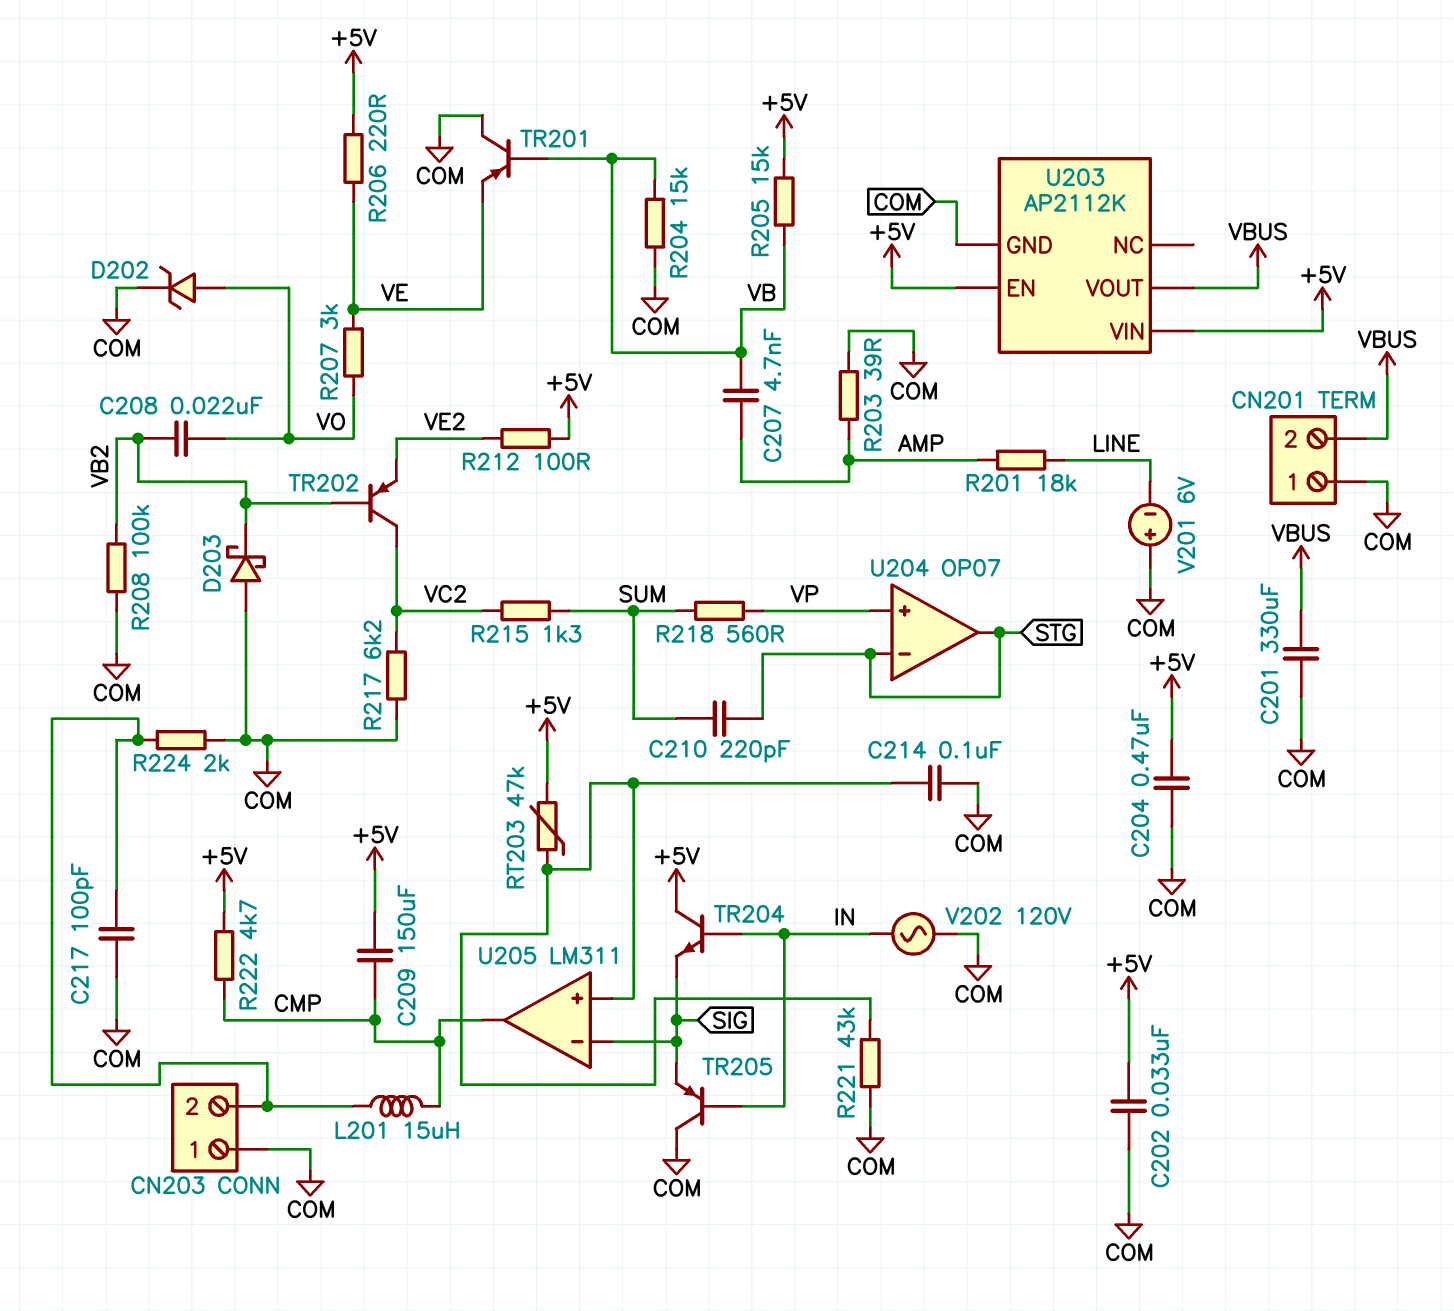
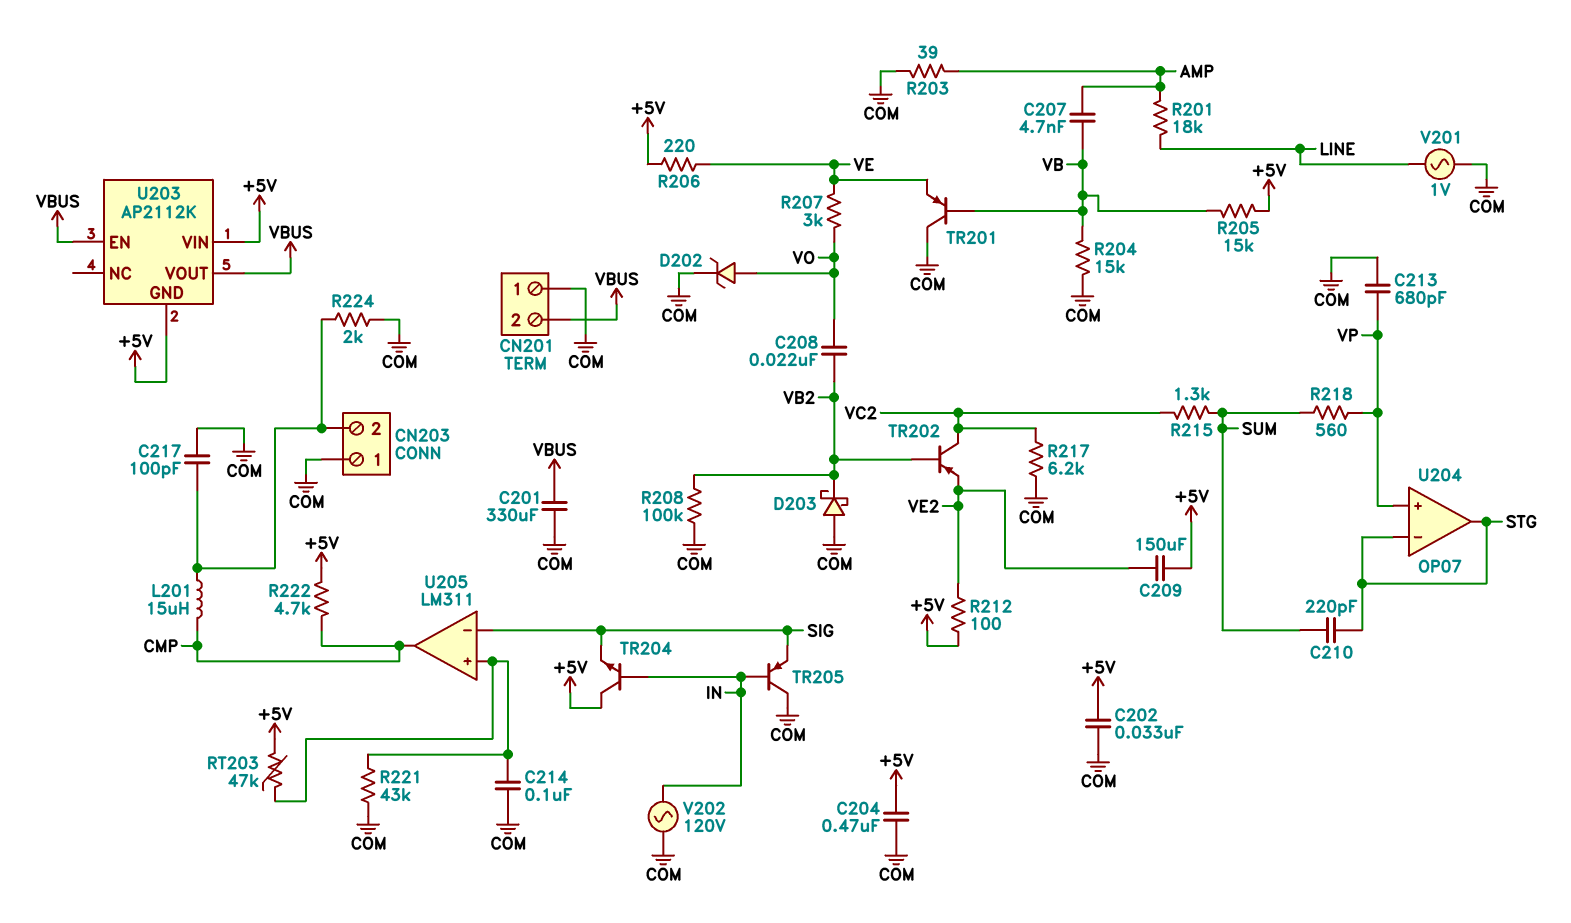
C209: 150uF (+5V, CMP) -> 150uF (+5V, VE2)
C213: none -> 680pF (COM, VP)
U203 pin EN: +5V -> VBUS
U203 pin GND: COM -> +5V
V201: 6V (plus COM, minus LINE) -> AC 1V (COM, LINE)

